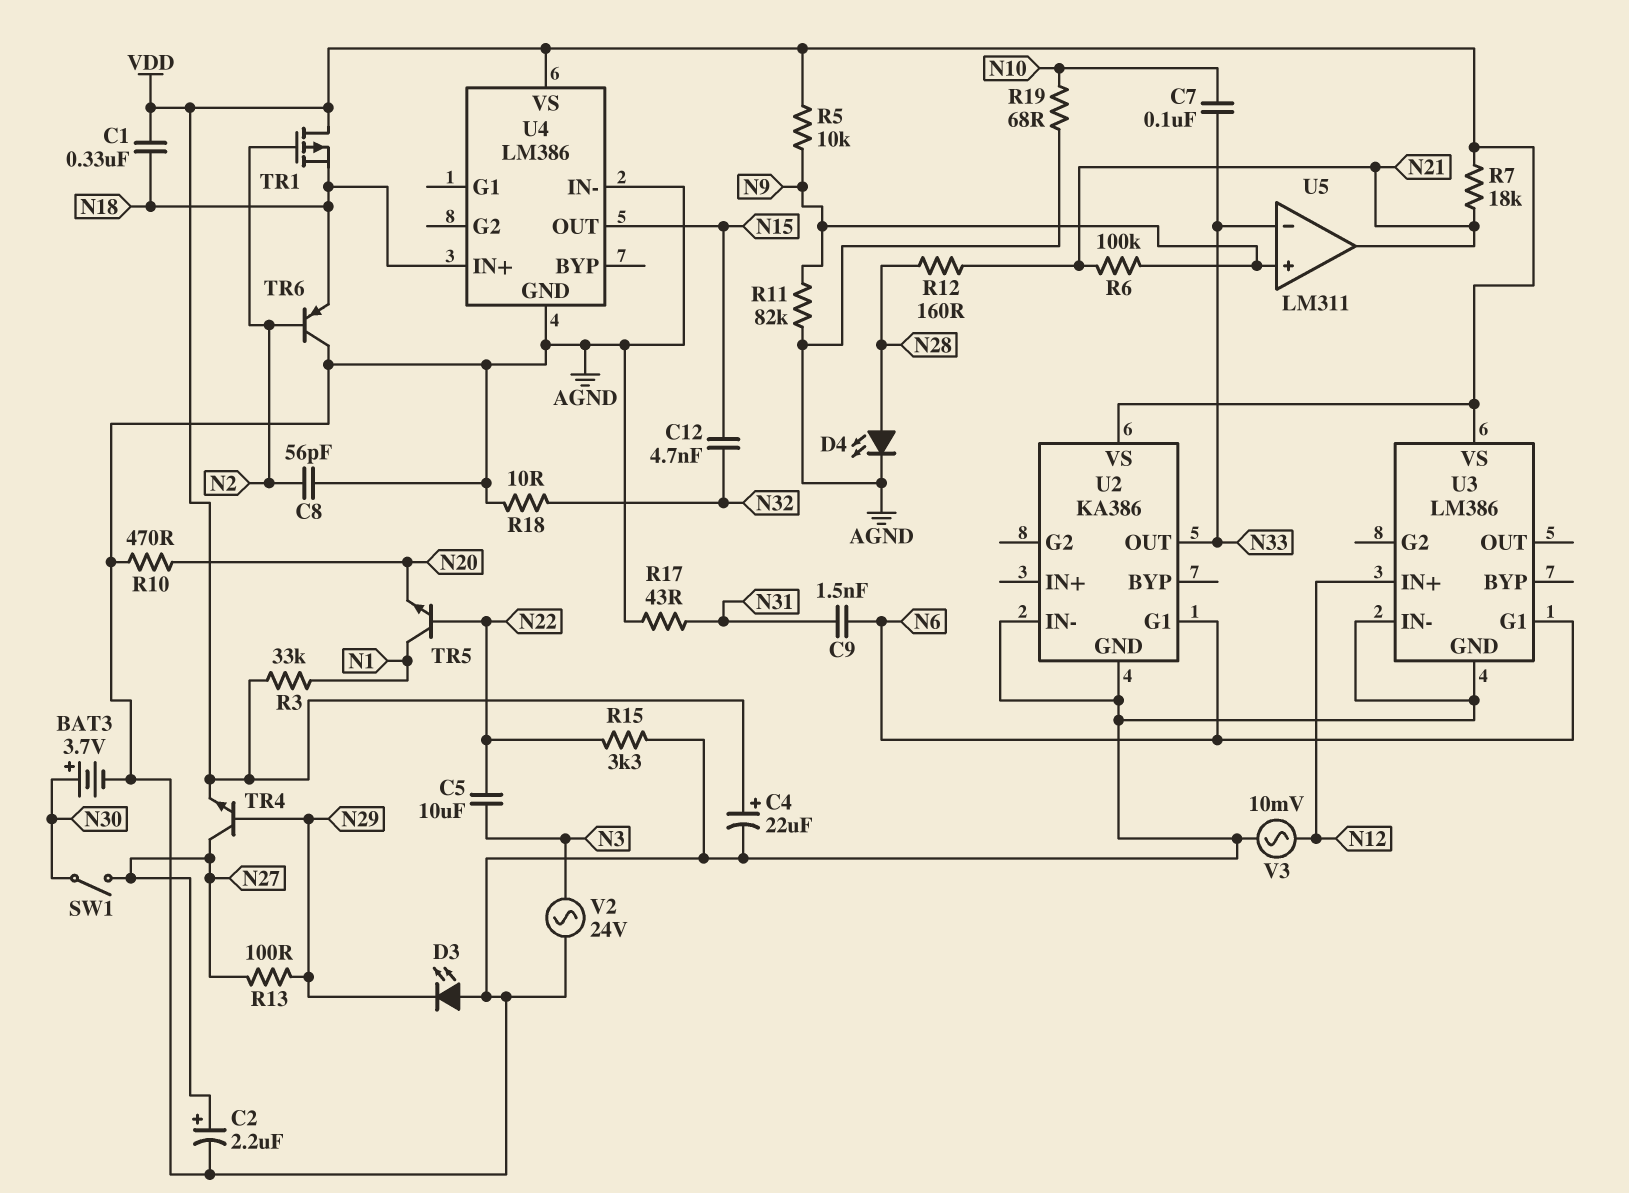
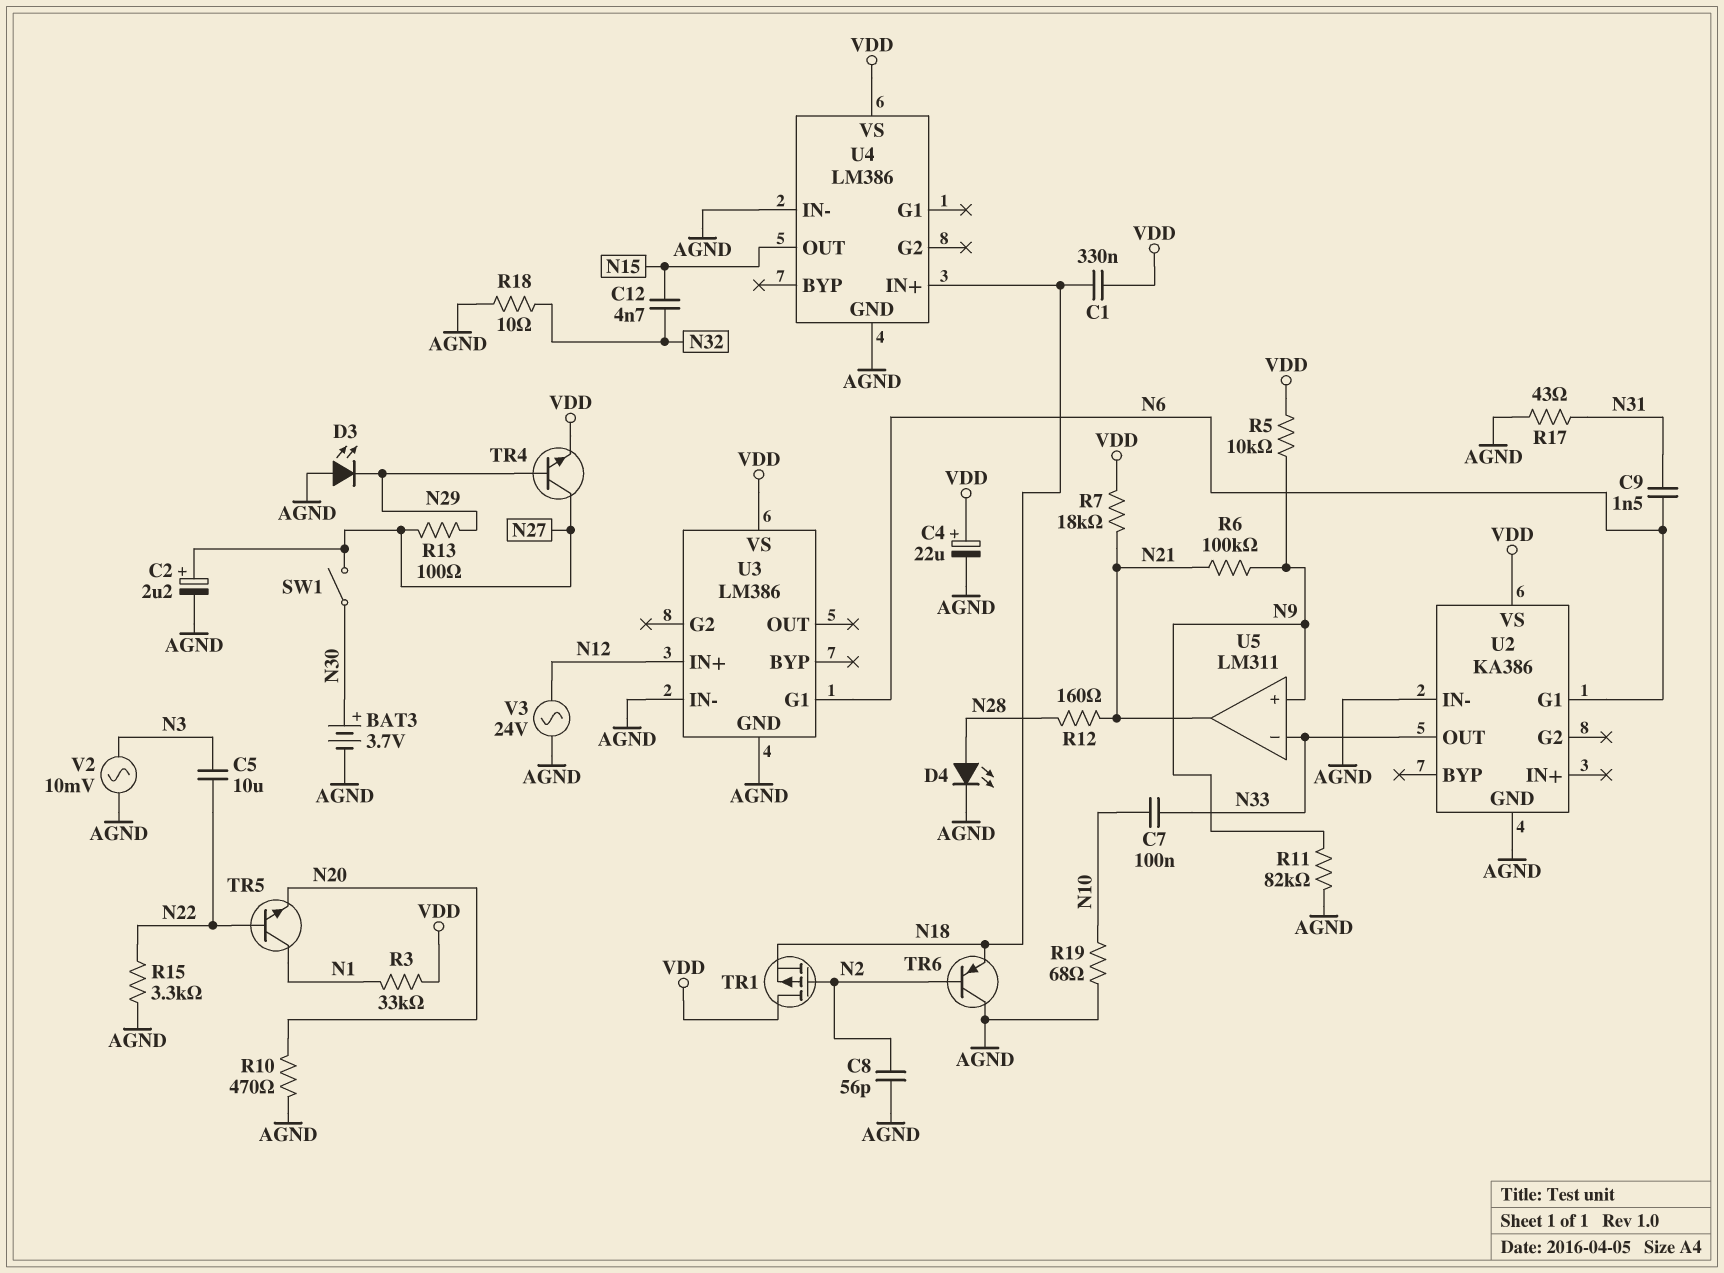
V2: AC 24V (AGND, N3) -> AC 10mV (AGND, N3)
V3: AC 10mV (AGND, N12) -> AC 24V (AGND, N12)

